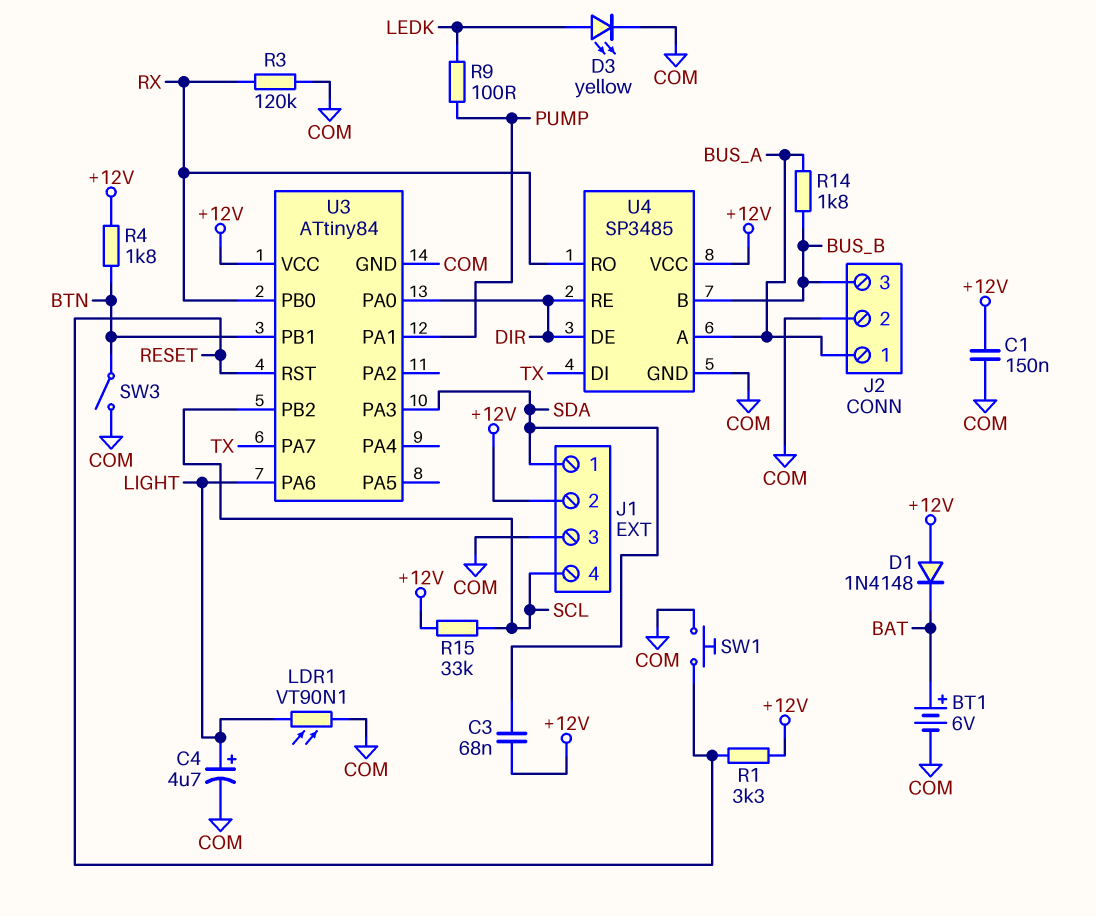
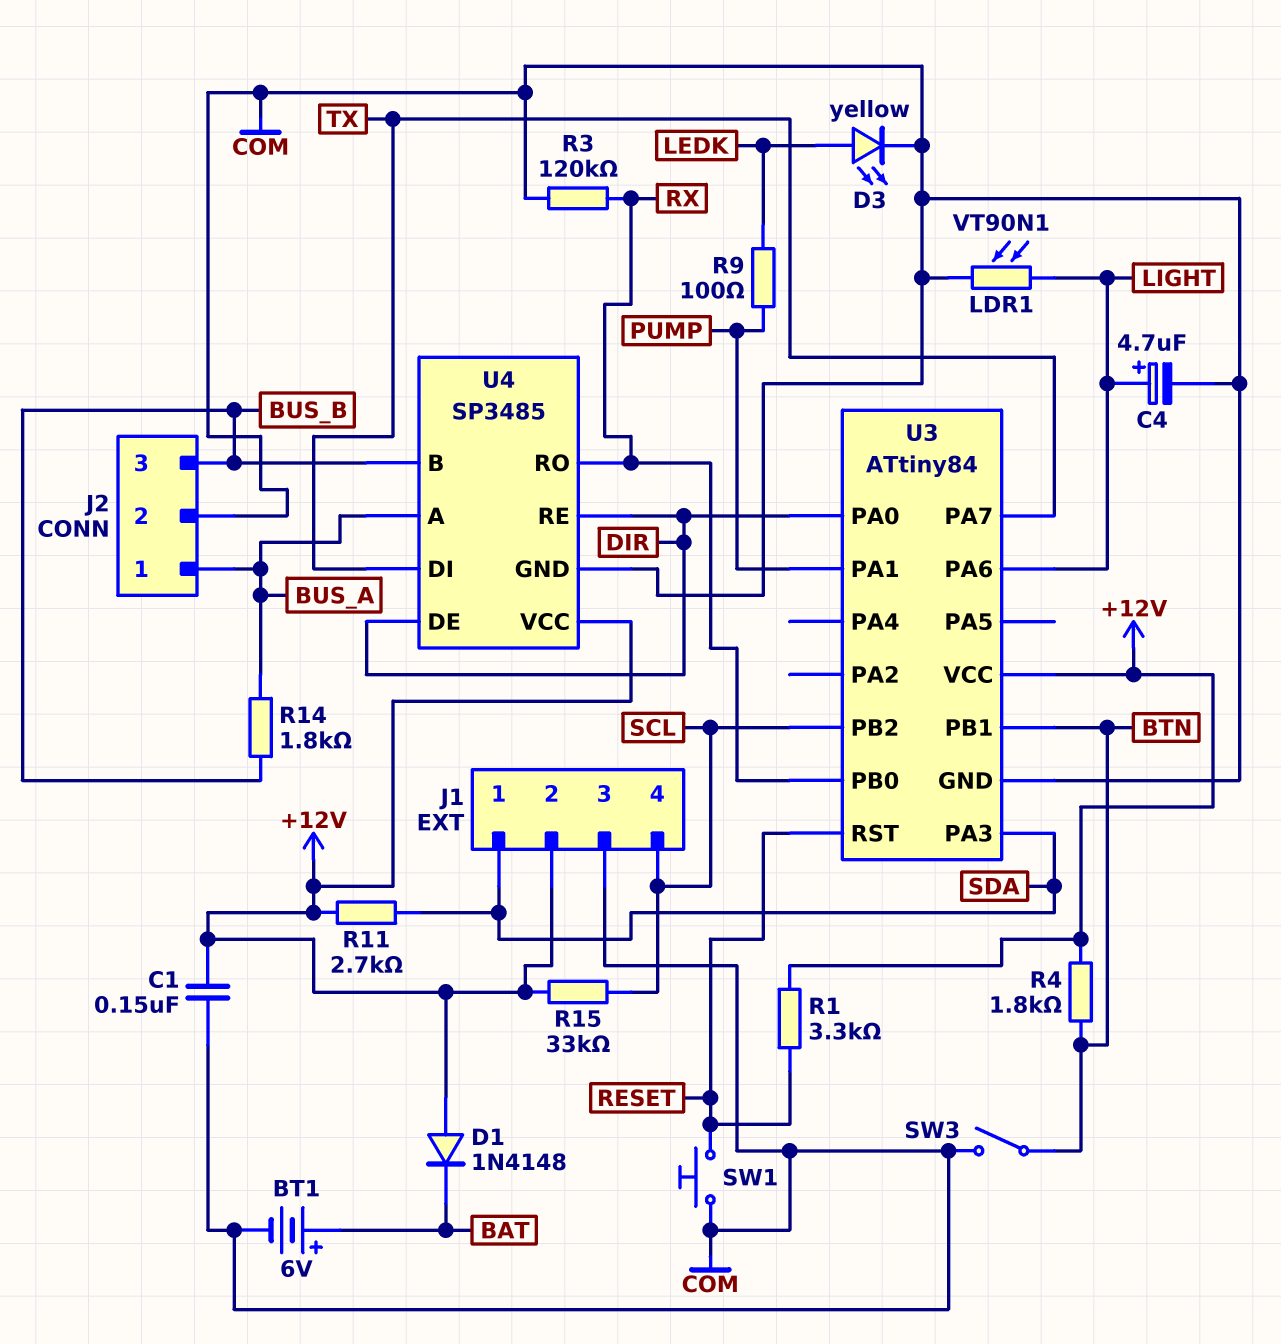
C3: 68nF (+12V, SDA) -> none
R11: none -> 2.7k (+12V, SDA)

